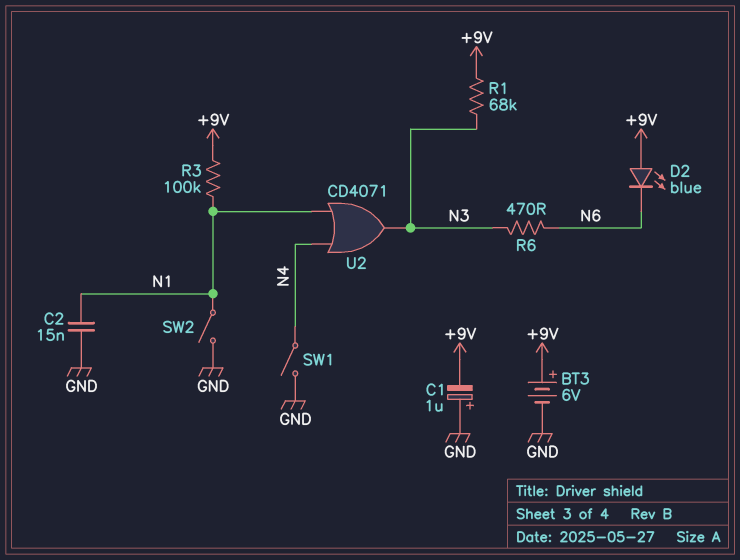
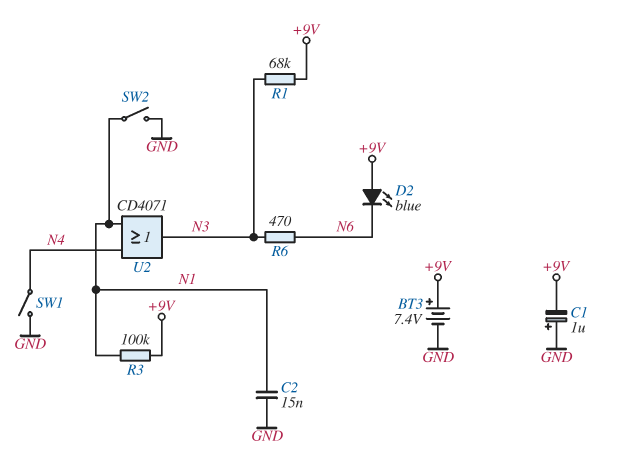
BT3: 6V (plus +9V, minus GND) -> 7.4V (plus +9V, minus GND)

